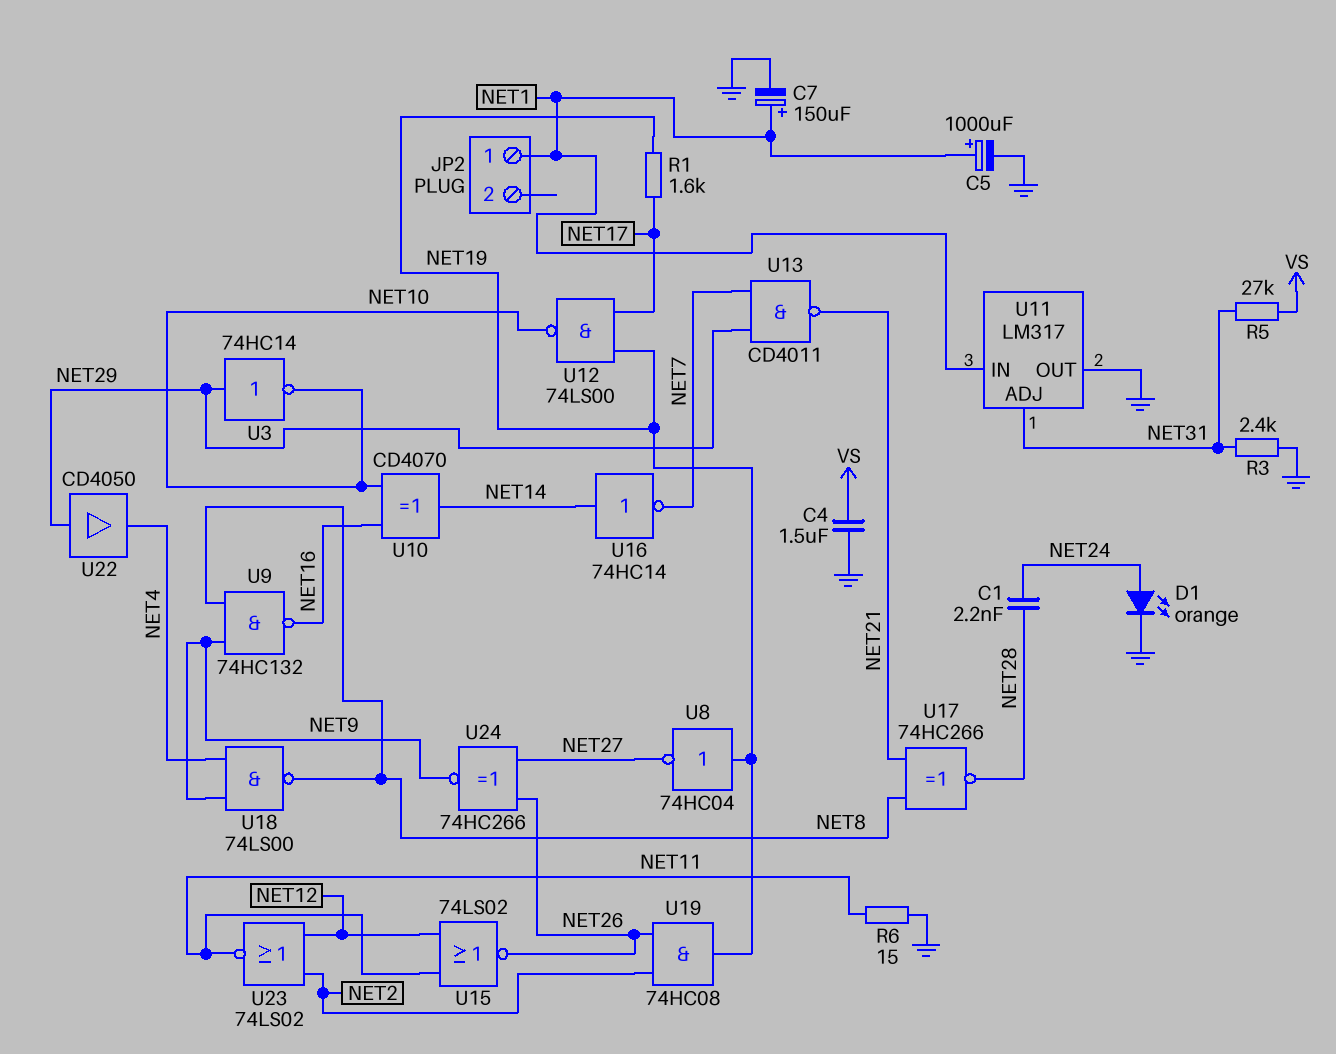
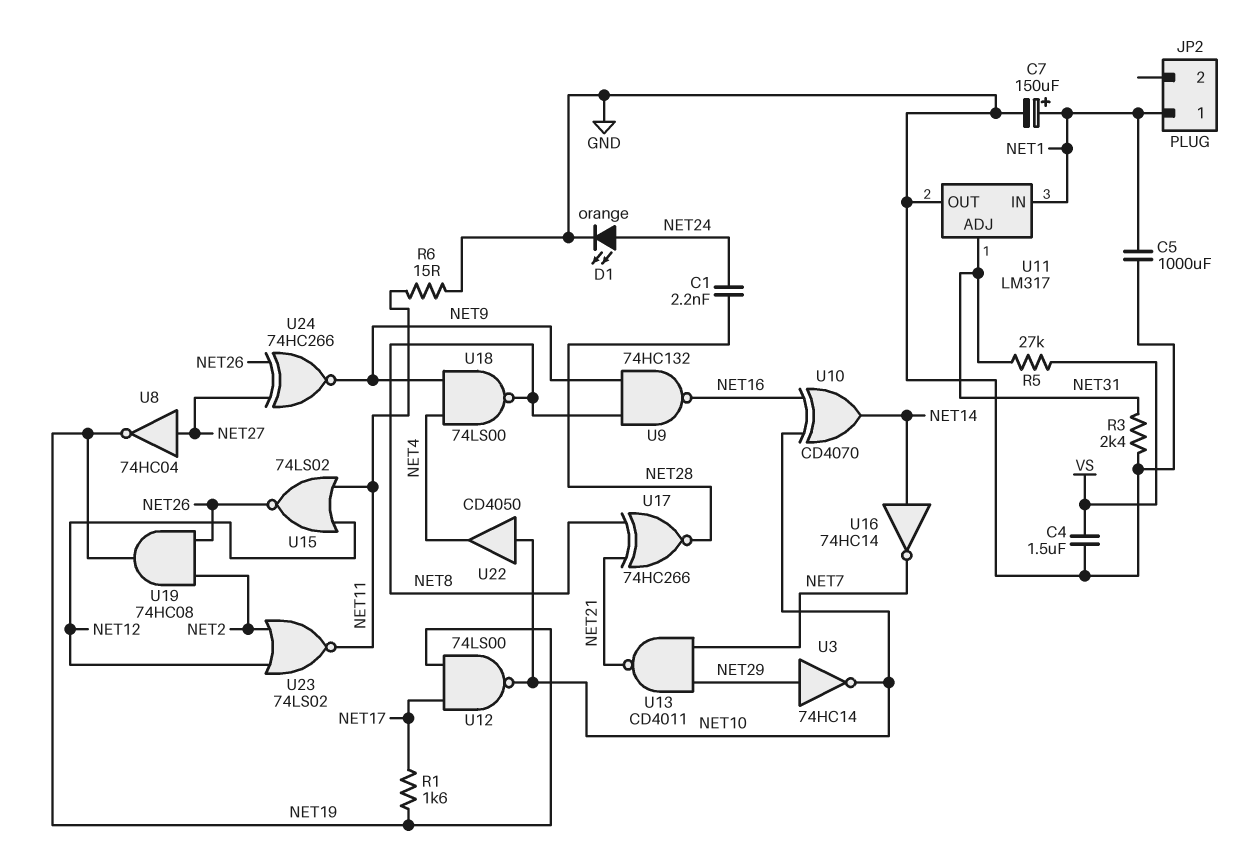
C5: 1000uF (plus NET1, minus GND) -> 1000uF (GND, NET1)
U8: NOT 74HC04 (in NET19, out NET27) -> NOT 74HC04 (in NET27, out NET19)
U22: buffer CD4050 (in NET29, out NET4) -> buffer CD4050 (in NET10, out NET4)

